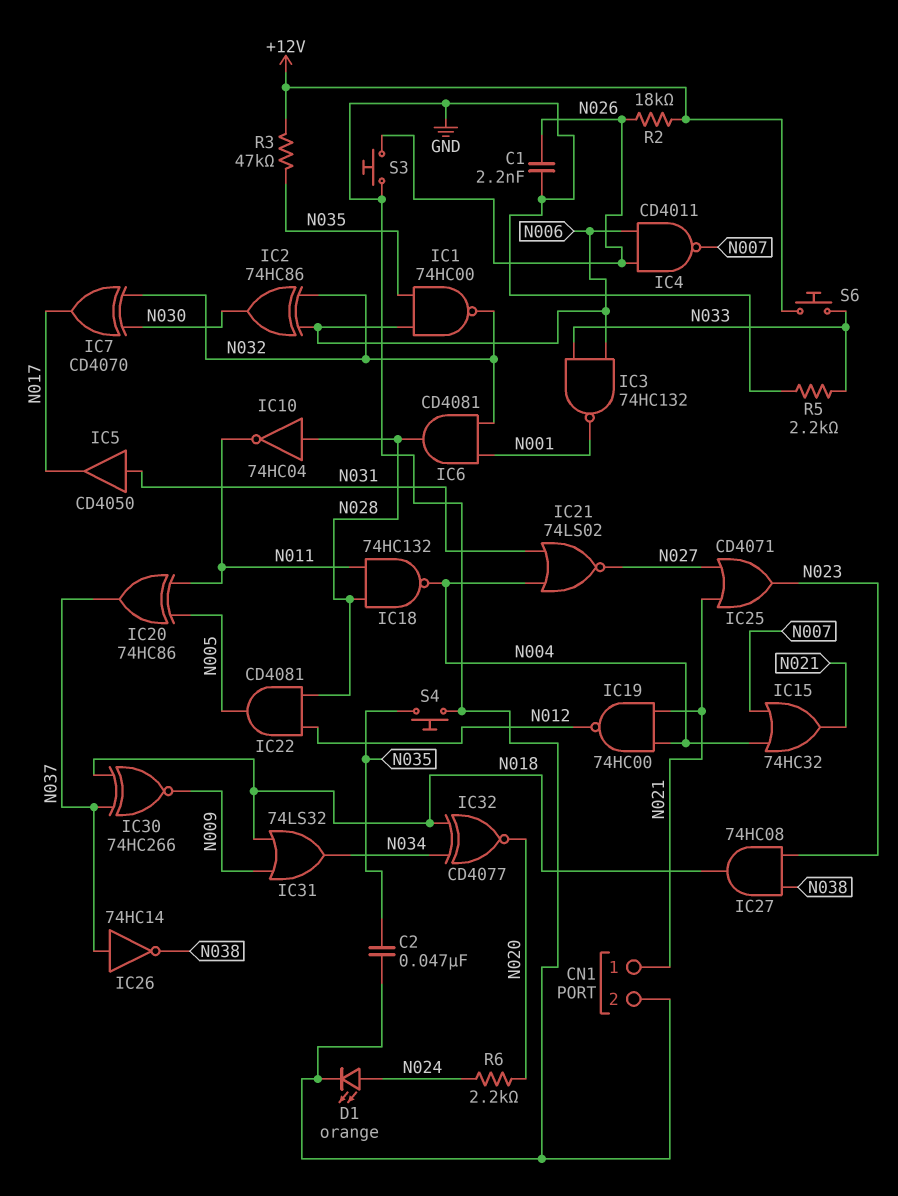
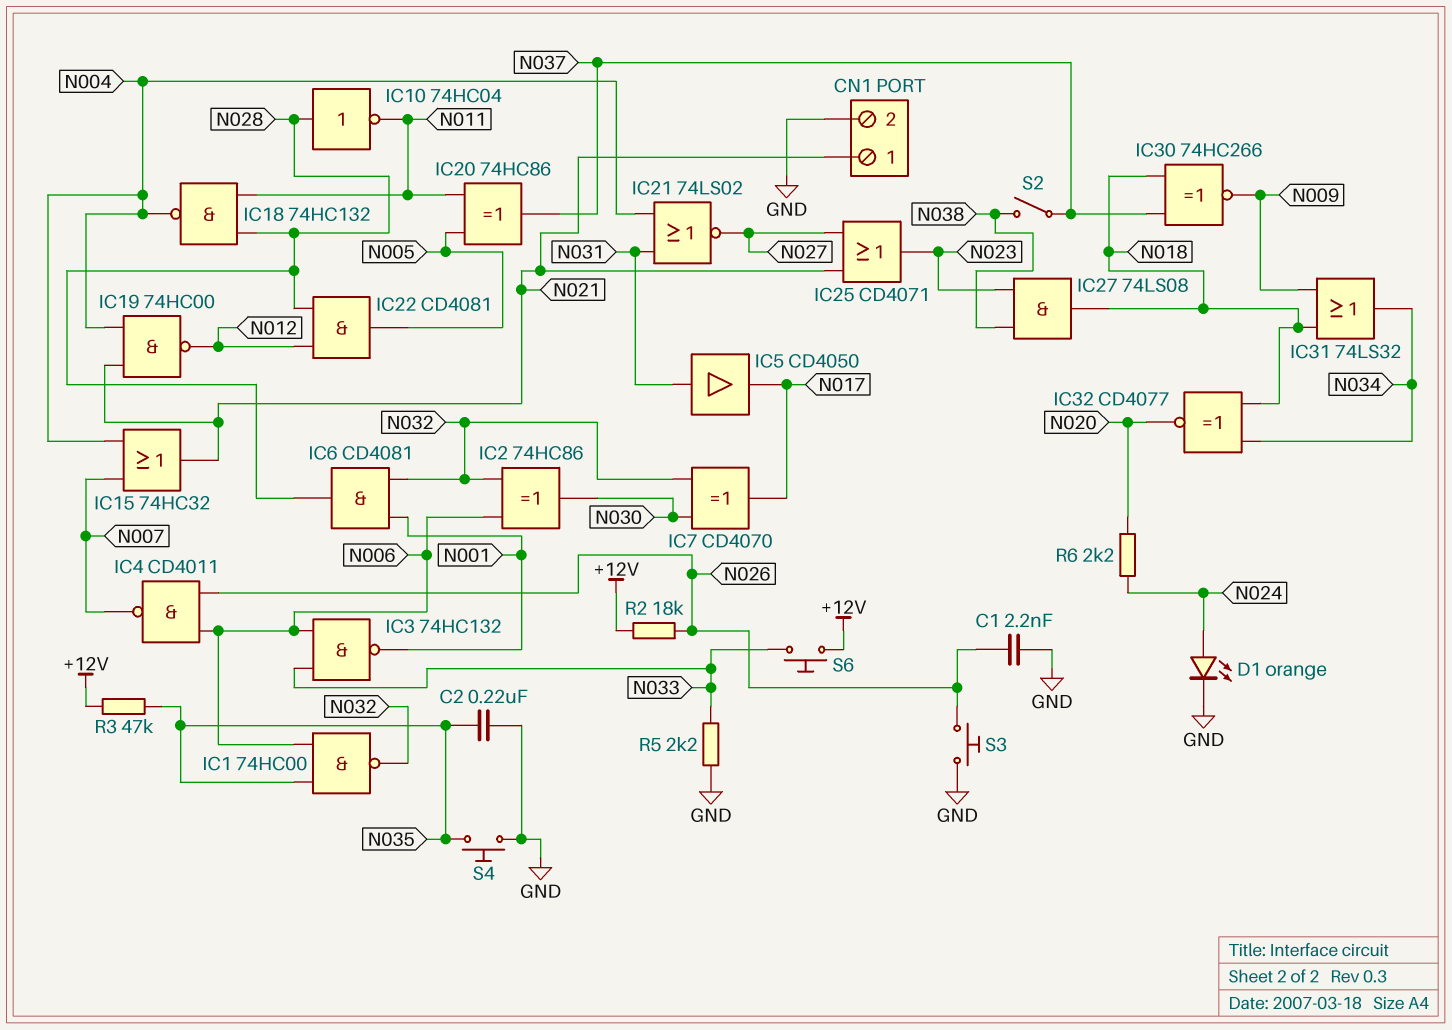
C2: 47nF (GND, N035) -> 220nF (GND, N035)
IC26: NOT 74HC14 (in N037, out N038) -> none
IC27: AND 74HC08 (in N023, in N038, out N018) -> AND 74LS08 (in N023, in N038, out N018)
S2: none -> switch (N037, N038)

